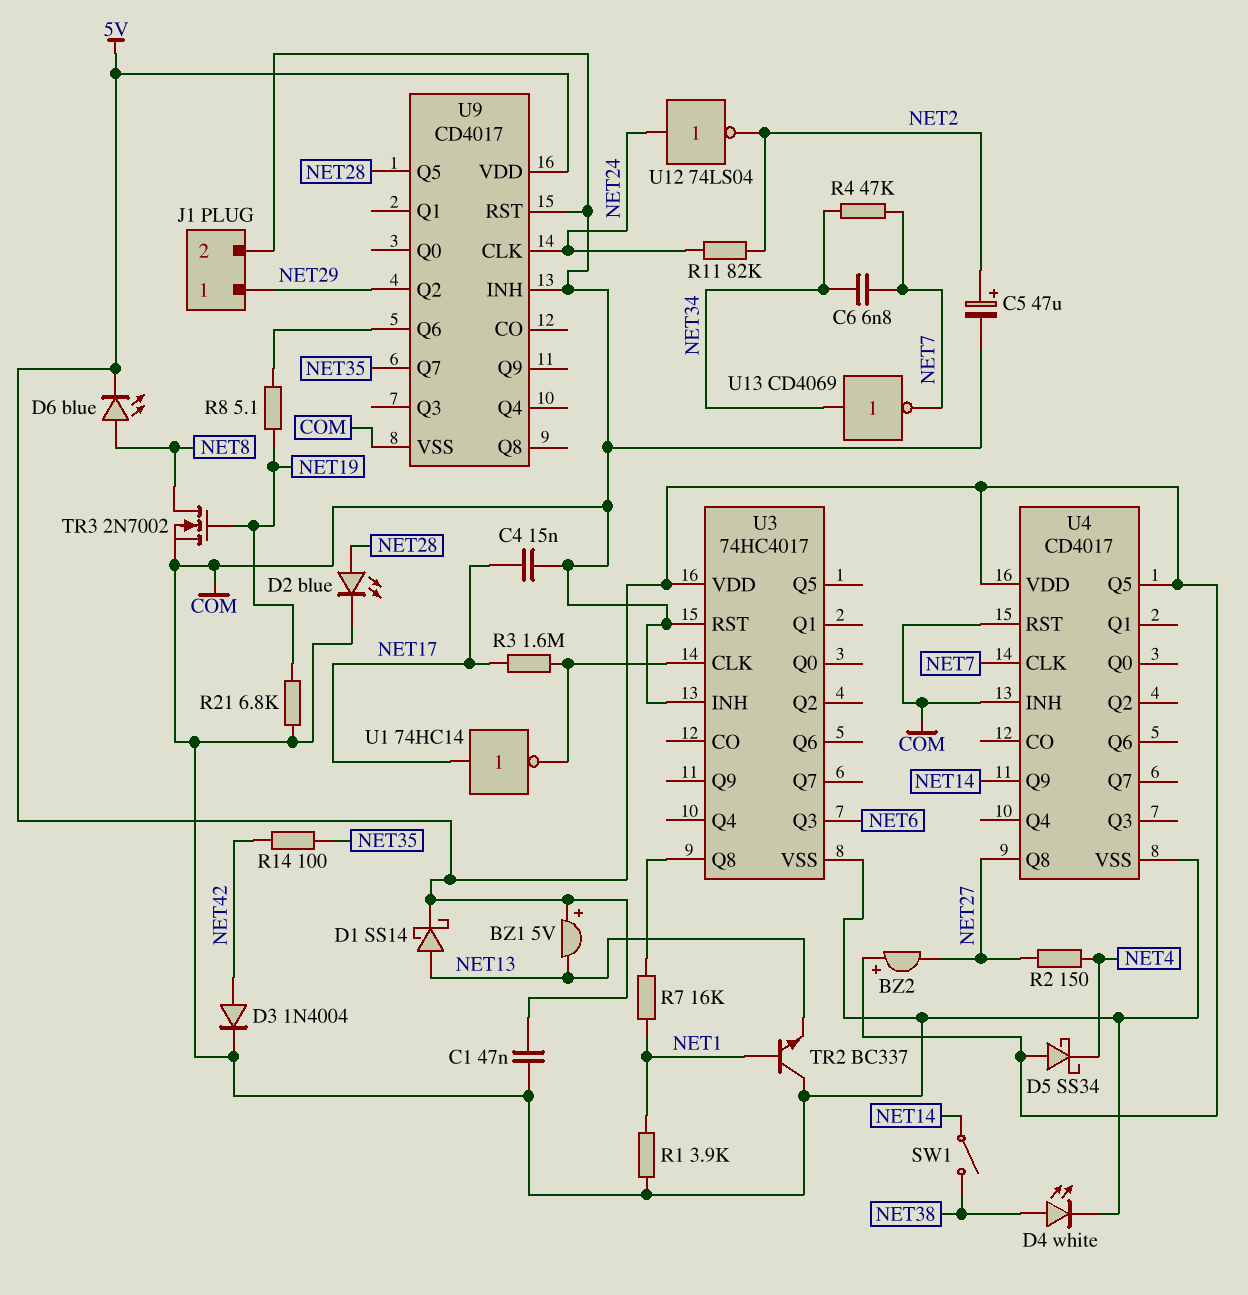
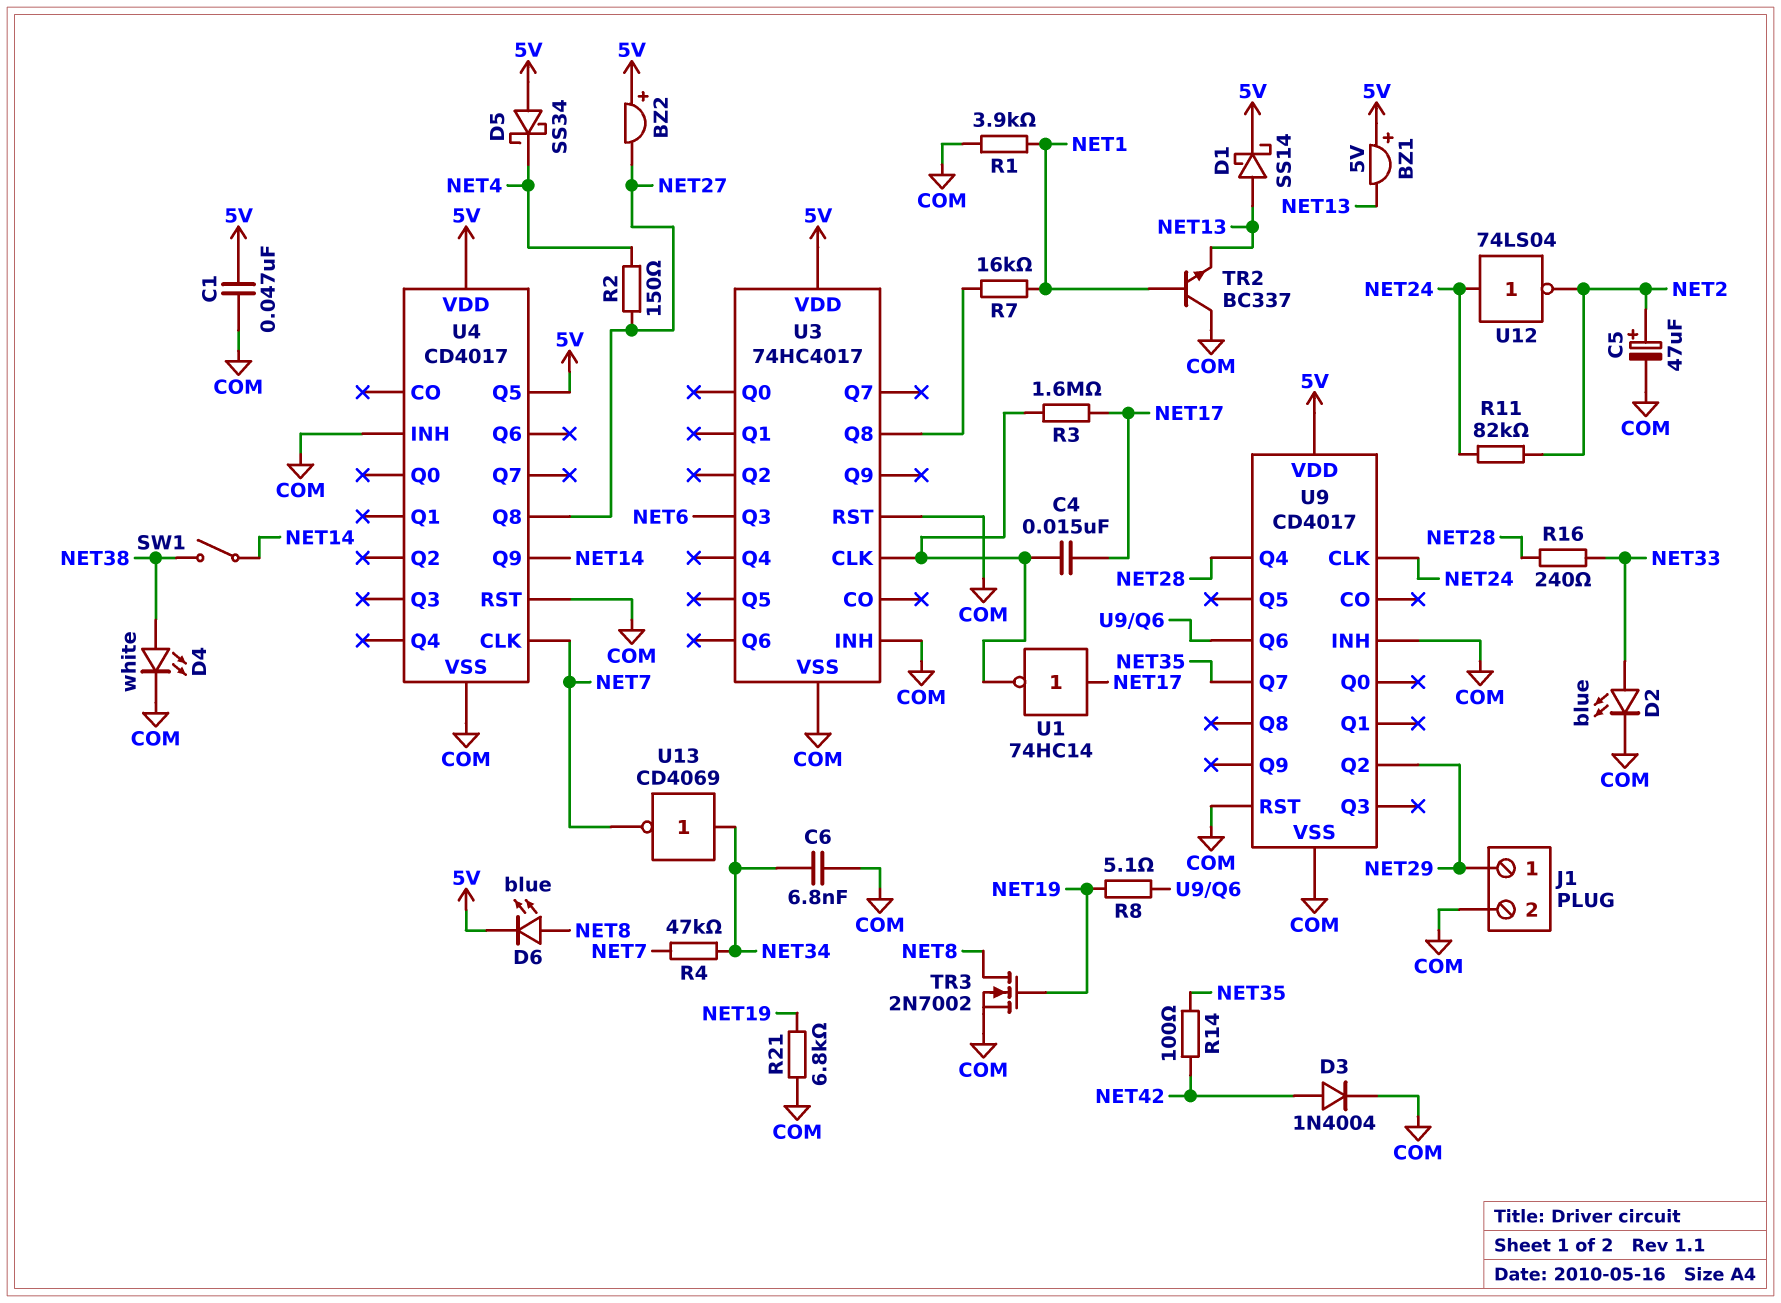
C4: 15nF (COM, NET17) -> 15nF (NET17, U3/CLK)
C6: 6.8nF (NET7, NET34) -> 6.8nF (COM, NET34)
D2: LED blue (A NET28, K COM) -> LED blue (A NET33, K COM)
R16: none -> 240 (NET28, NET33)
U9 pin Q4: none -> NET28
U9 pin Q5: NET28 -> none

